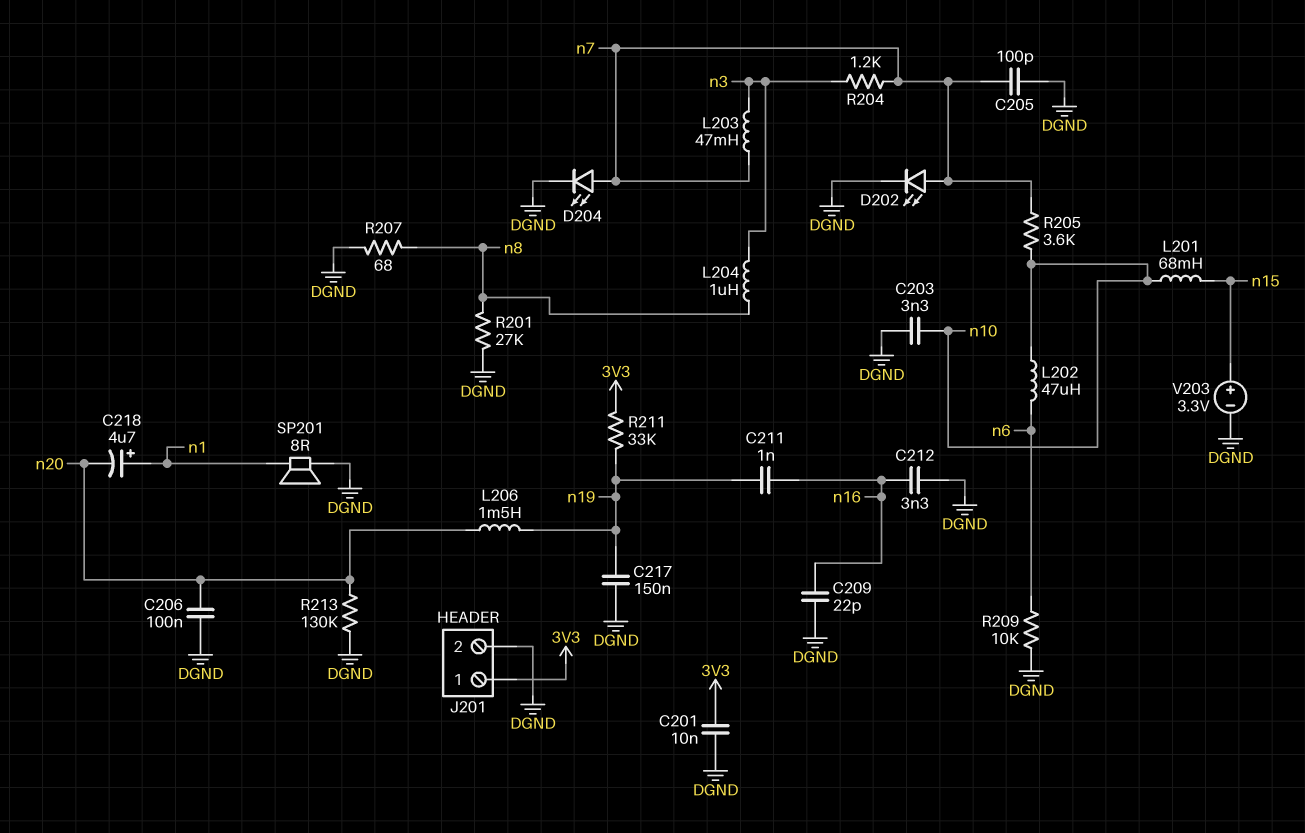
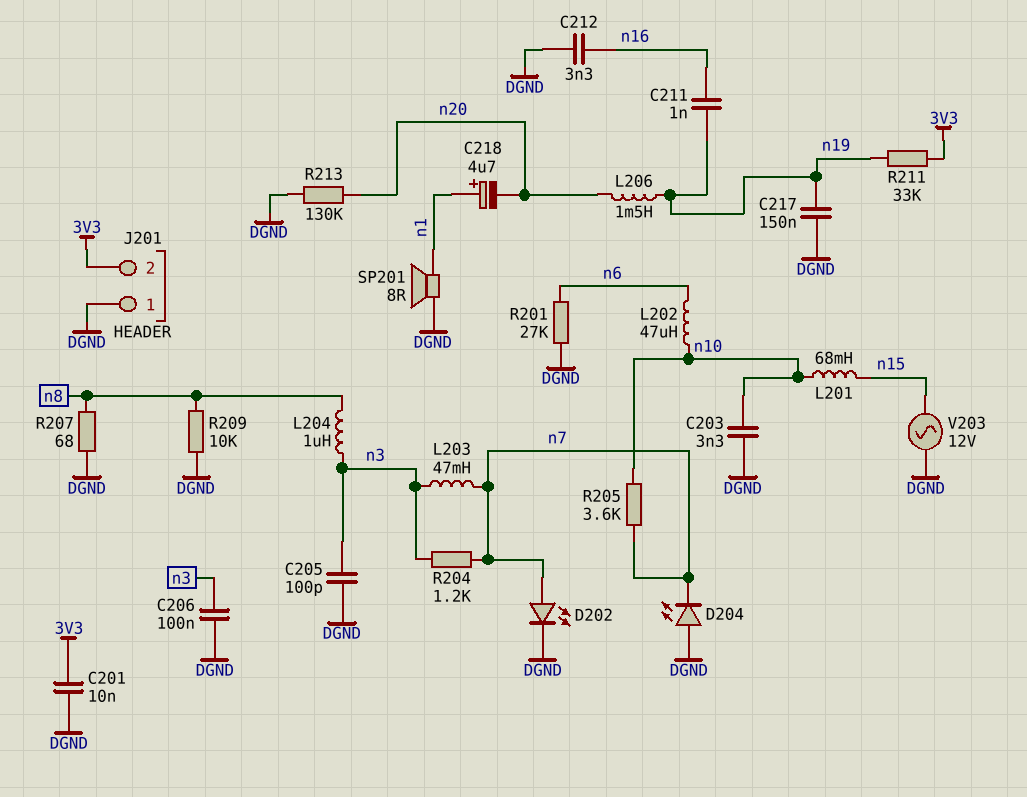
C205: 100pF (DGND, n7) -> 100pF (DGND, n3)
C206: 100nF (DGND, n20) -> 100nF (DGND, n3)
C209: 22pF (DGND, n16) -> none
D204: LED (A n7, K DGND) -> LED (A DGND, K n7)
J201 pin 1: 3V3 -> DGND
J201 pin 2: DGND -> 3V3
R201: 27k (DGND, n8) -> 27k (DGND, n6)
R209: 10k (DGND, n6) -> 10k (DGND, n8)
V203: 3.3V (plus n15, minus DGND) -> AC 12V (DGND, n15)

